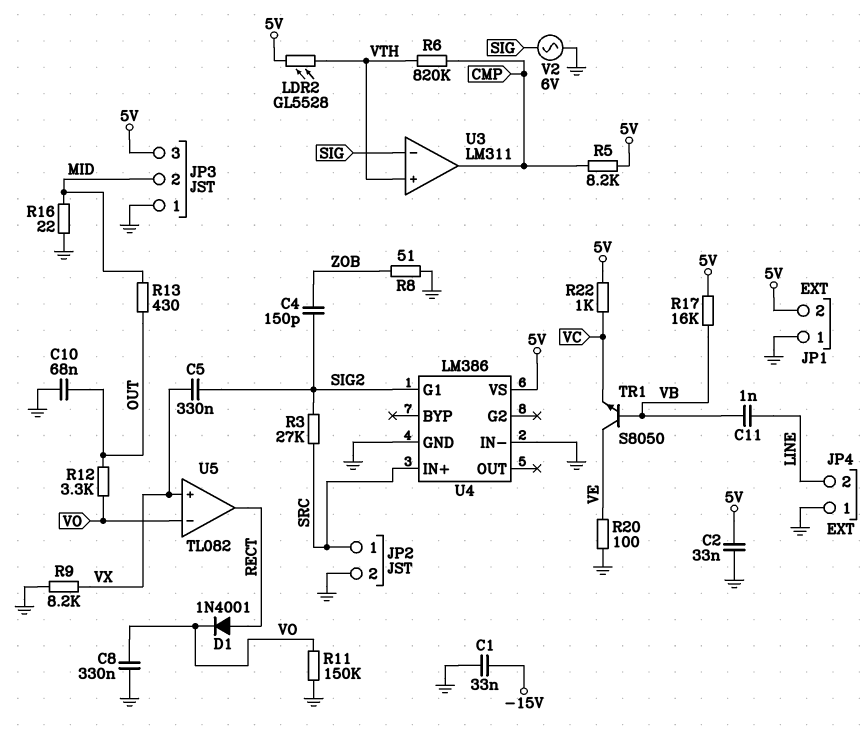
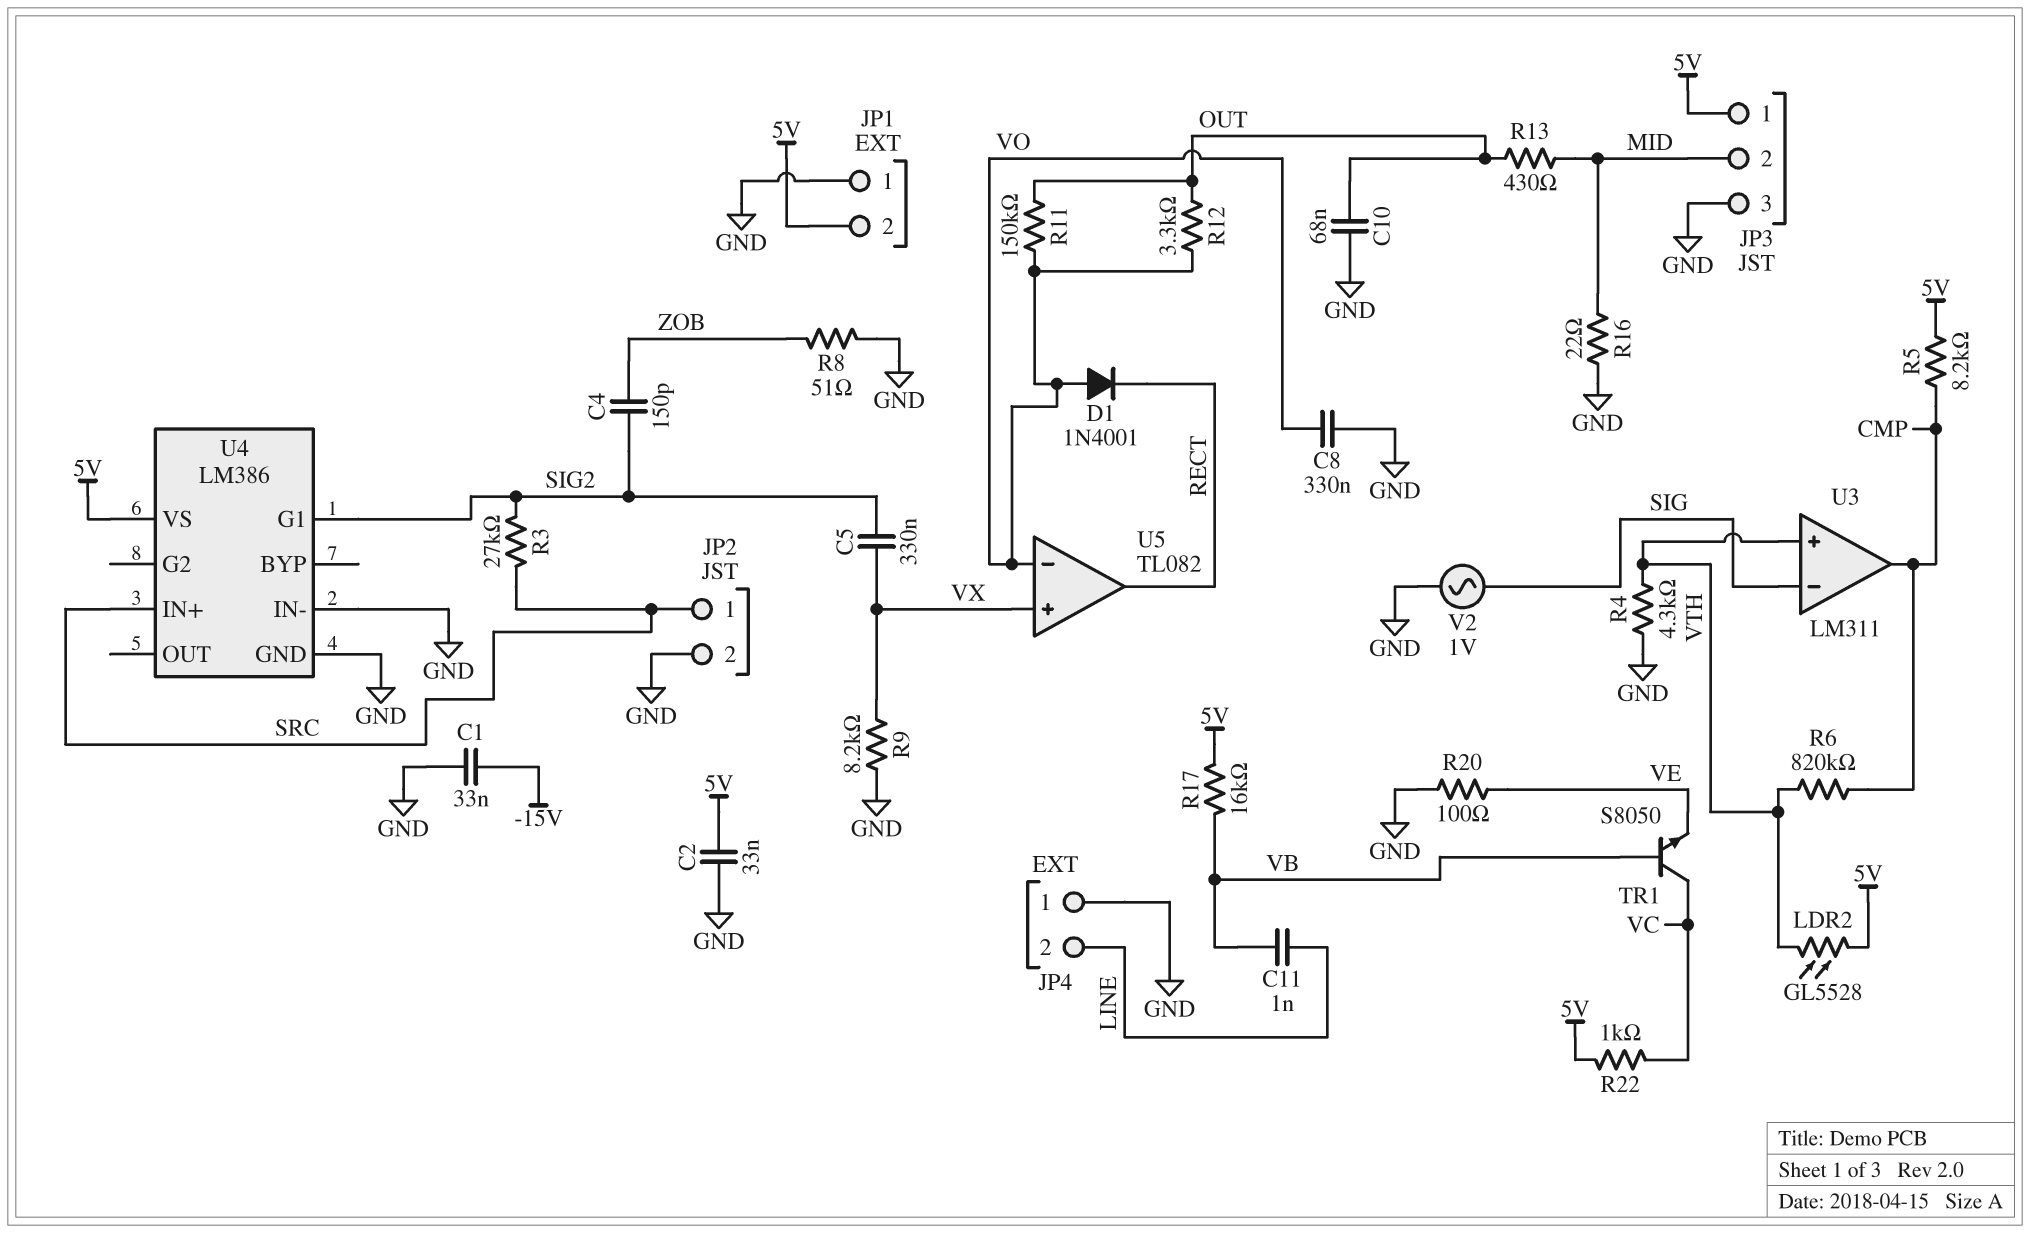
D1: diode 1N4001 (A RECT, K VO) -> diode 1N4001 (A VO, K RECT)
JP3 pin 1: GND -> 5V
JP3 pin 3: 5V -> GND
R4: none -> 4.3k (GND, VTH)
R11: 150k (GND, VO) -> 150k (OUT, VO)
TR1: NPN S8050 (B VB, C VE, E VC) -> NPN S8050 (B VB, C VC, E VE)
V2: AC 6V (GND, SIG) -> AC 1V (GND, SIG)

